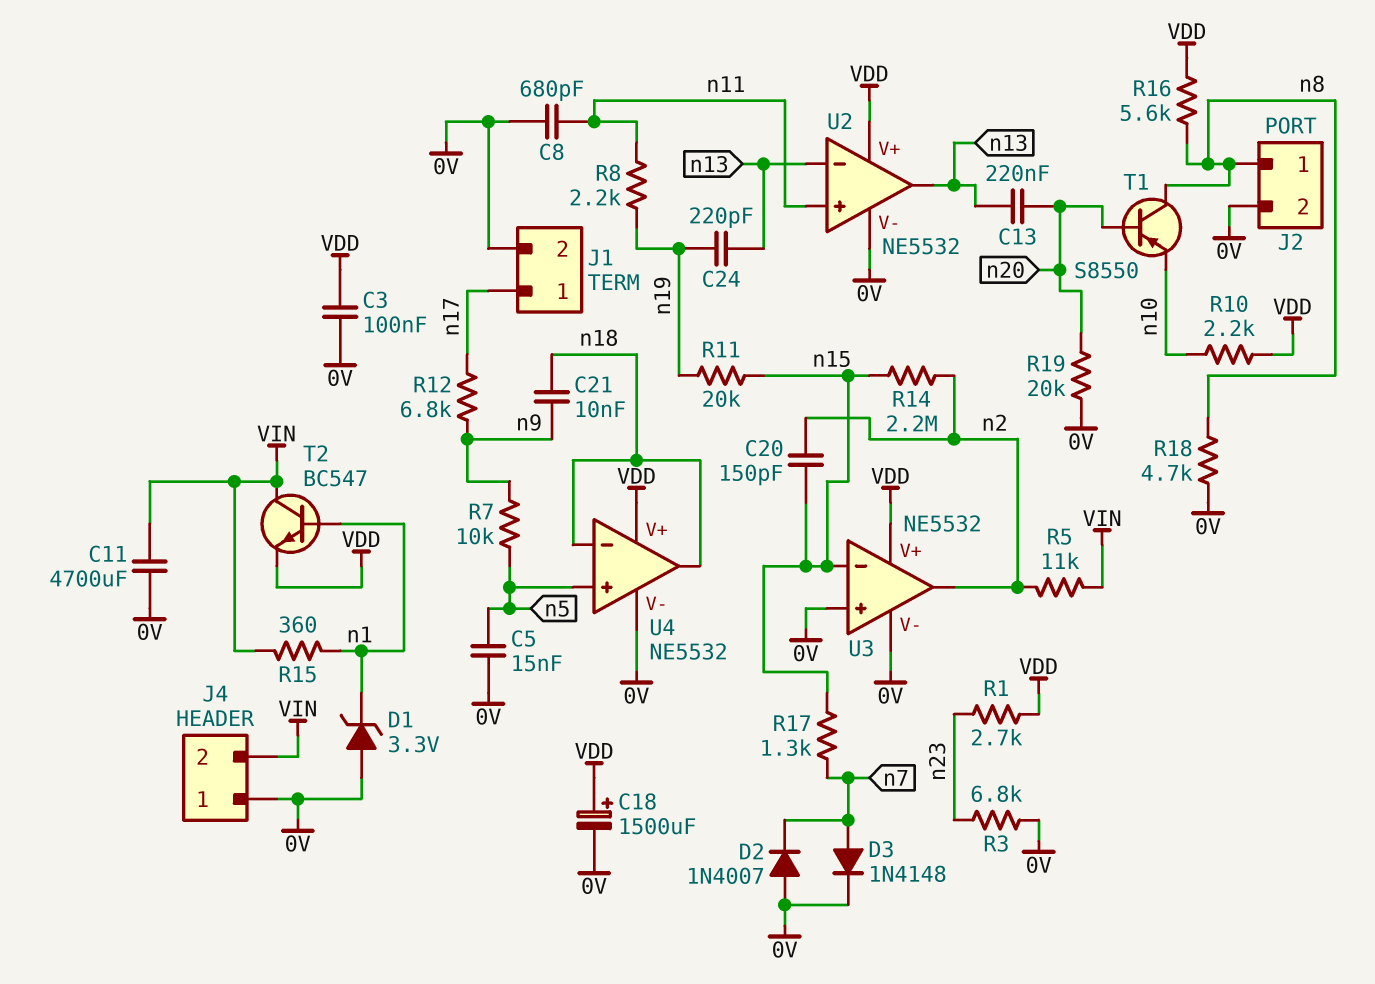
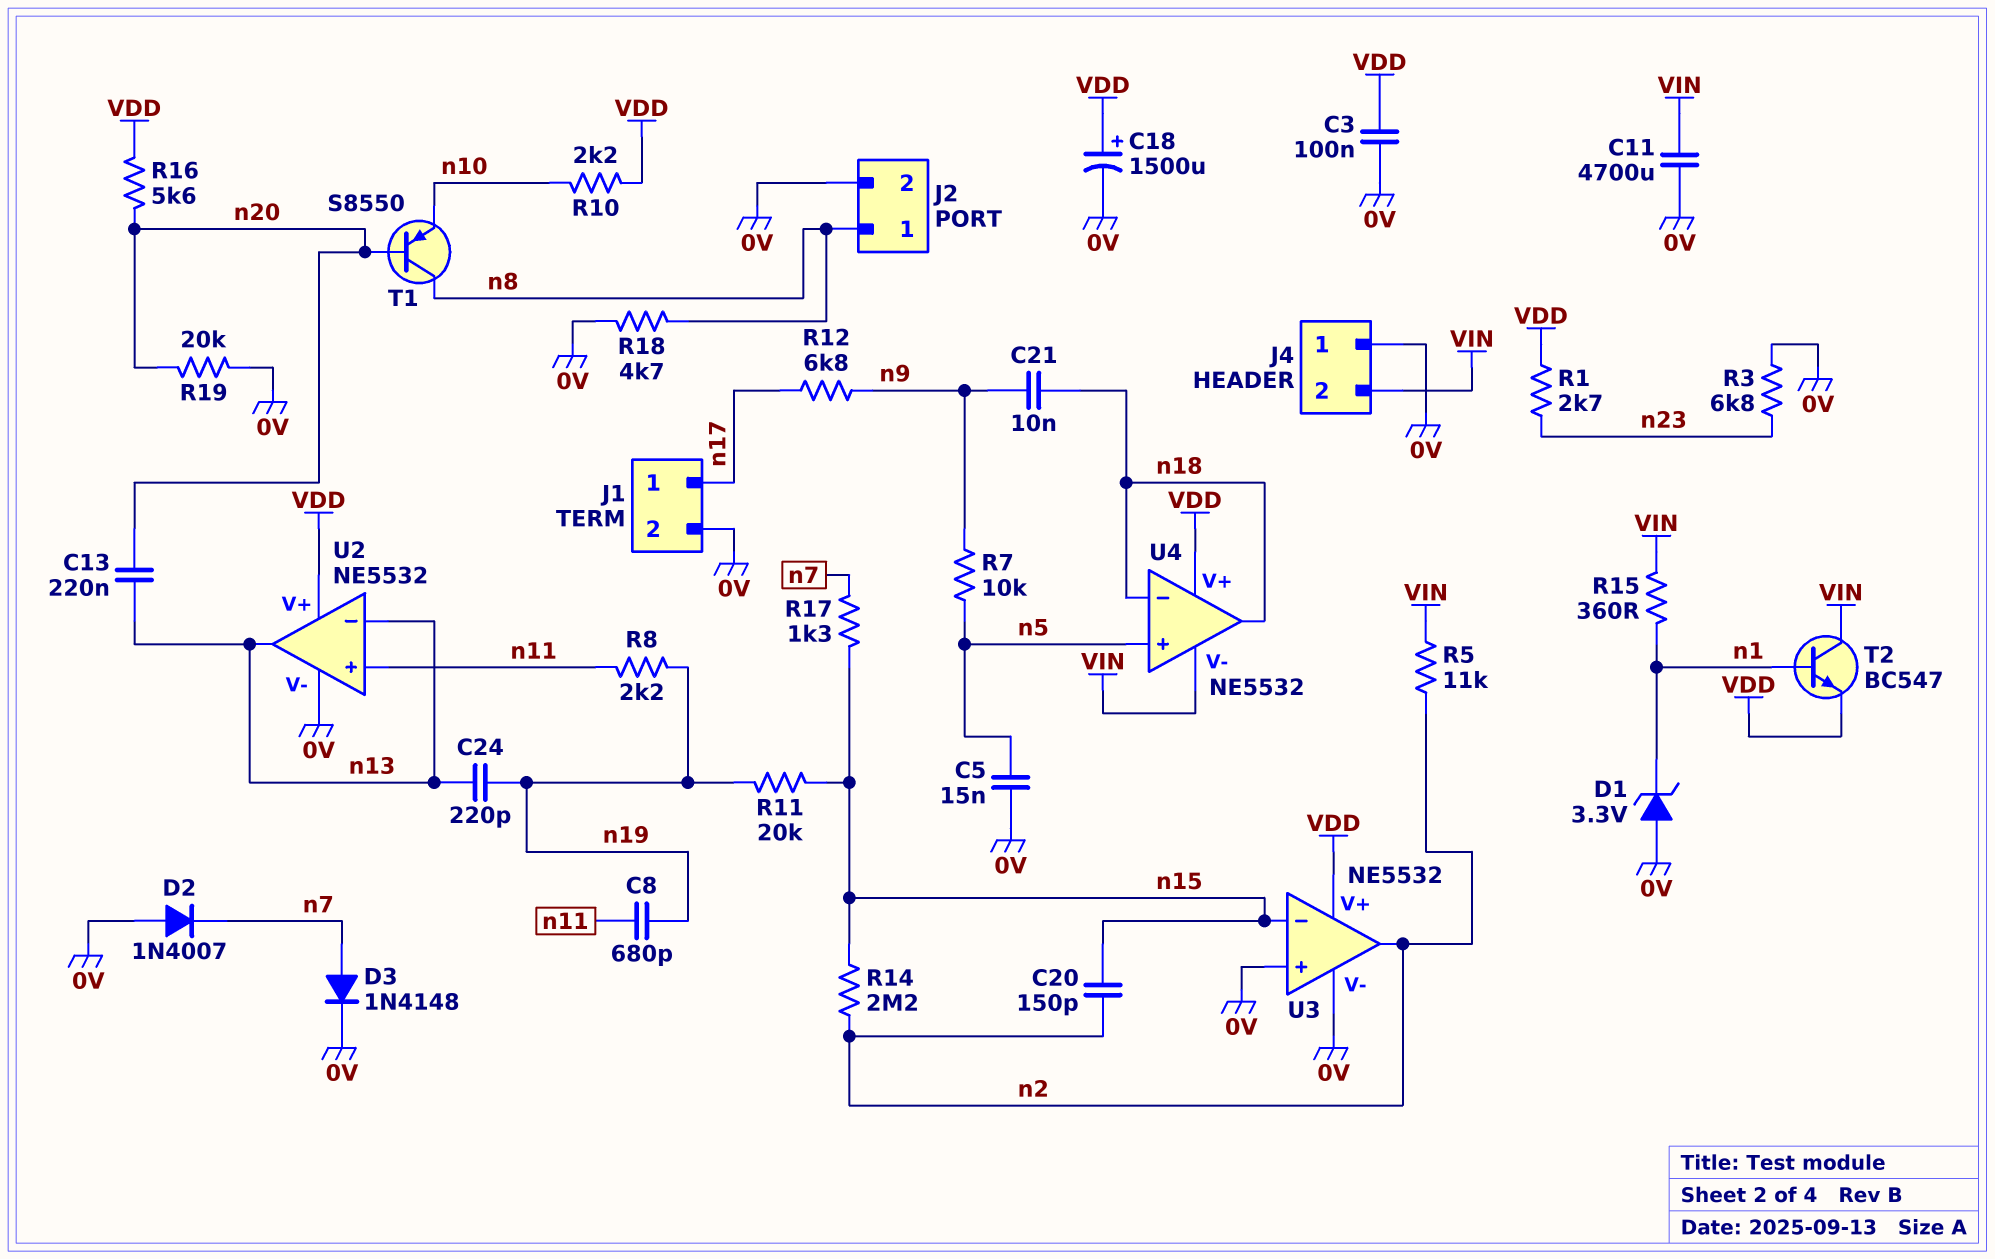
C8: 680pF (0V, n11) -> 680pF (n11, n19)
R16: 5.6k (VDD, n8) -> 5.6k (VDD, n20)
U4 pin V-: 0V -> VIN

